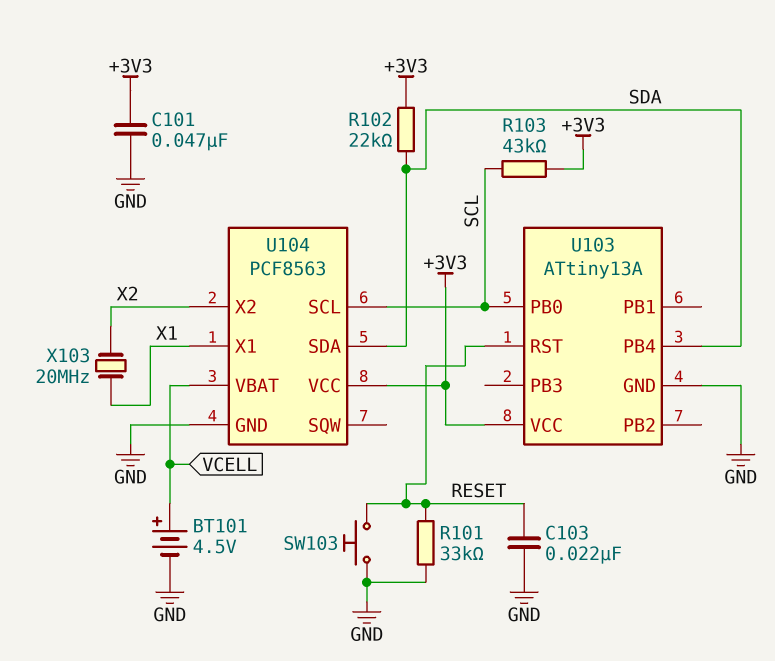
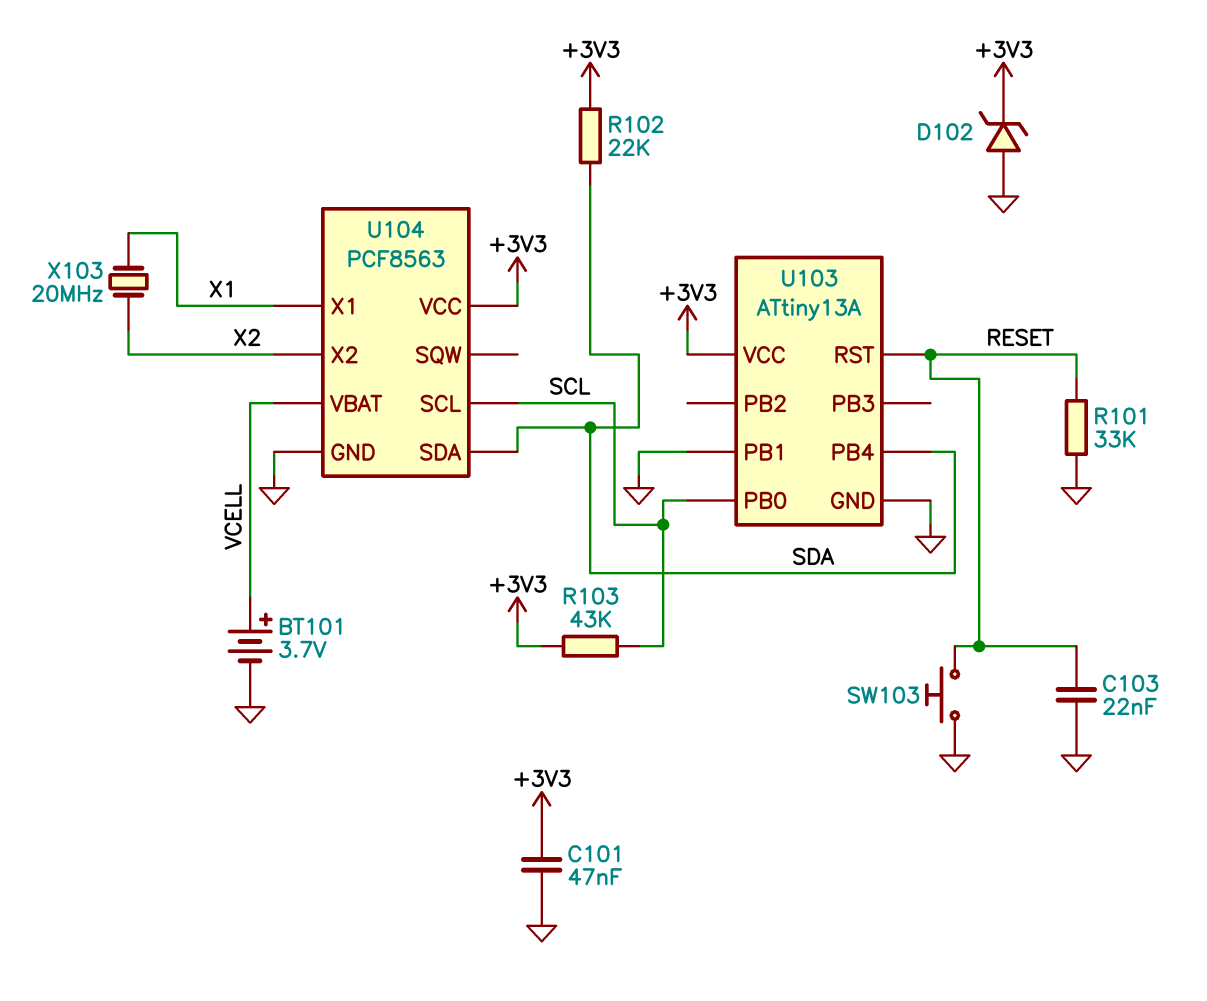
BT101: 4.5V (plus VCELL, minus GND) -> 3.7V (plus VCELL, minus GND)
D102: none -> zener (A GND, K +3V3)
U103 pin PB1: none -> GND

